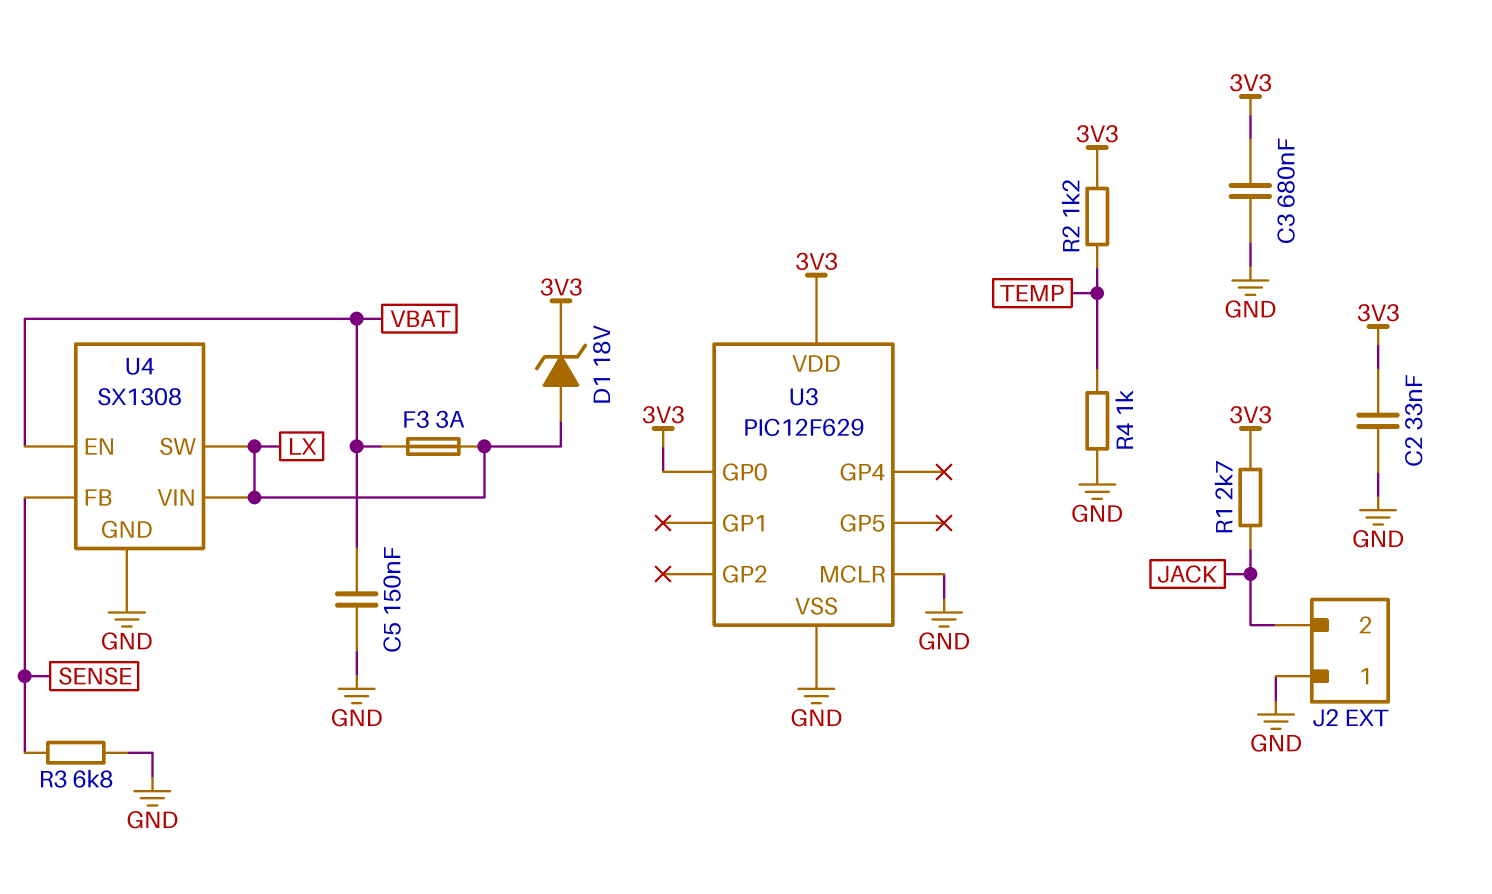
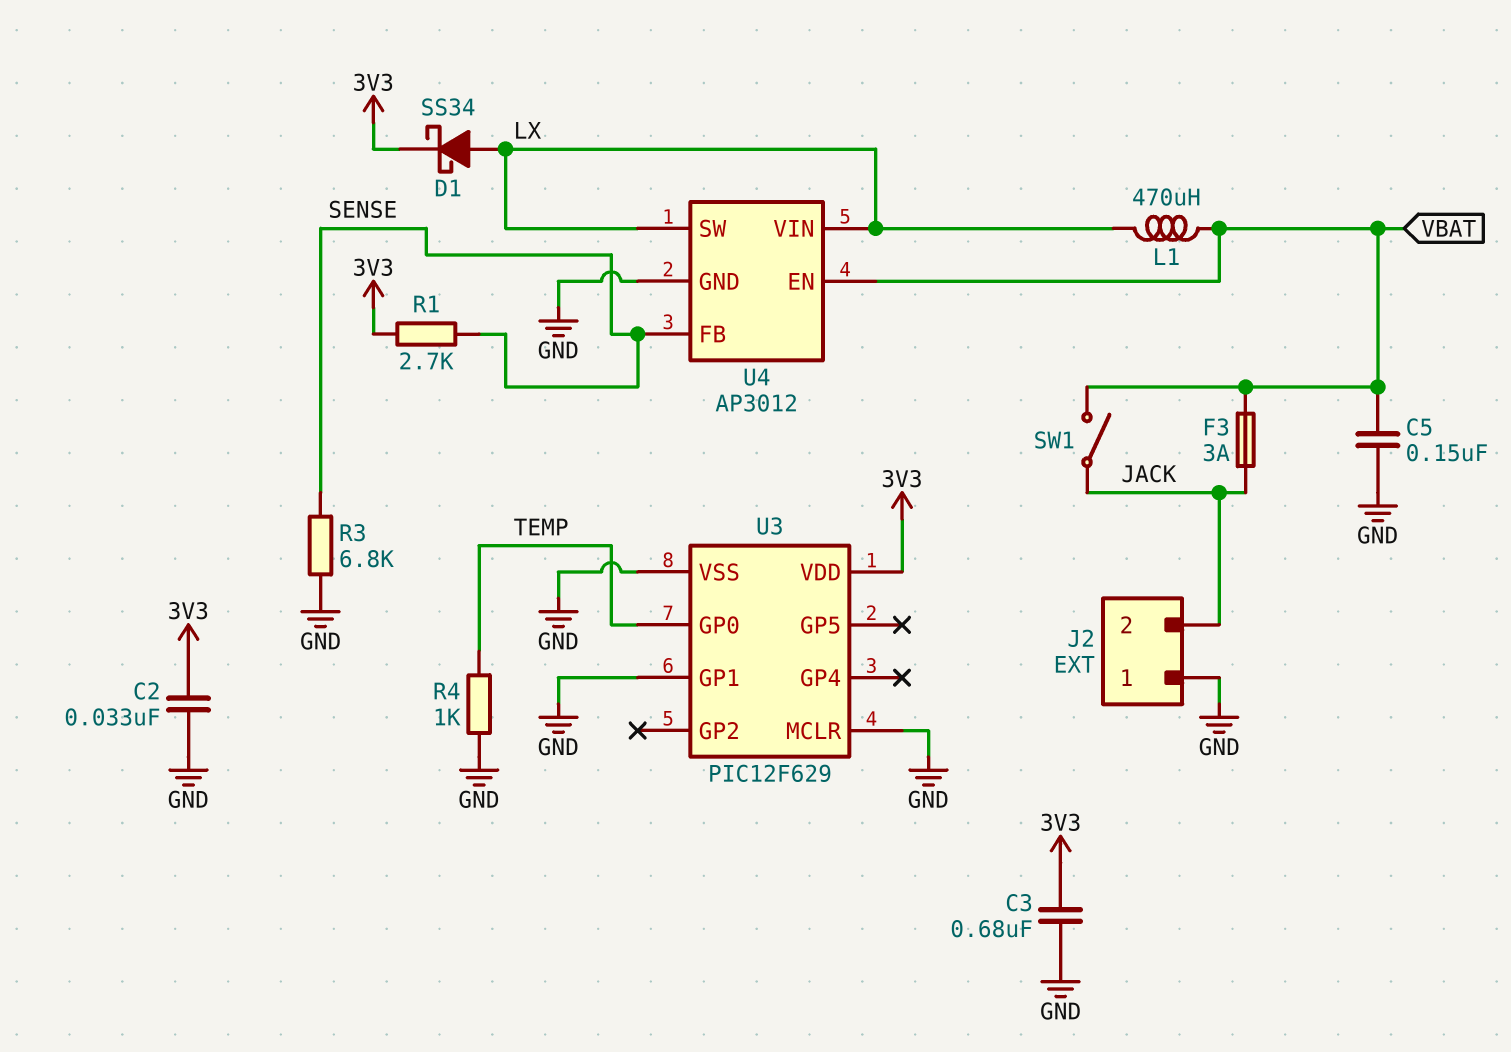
D1: zener 18V (A LX, K 3V3) -> schottky SS34 (A LX, K 3V3)
F3: 3A (LX, VBAT) -> 3A (JACK, VBAT)
L1: none -> 470uH (LX, VBAT)
R1: 2.7k (3V3, JACK) -> 2.7k (3V3, SENSE)
R2: 1.2k (3V3, TEMP) -> none
SW1: none -> switch (JACK, VBAT)
U3 pin GP0: 3V3 -> TEMP
U3 pin GP1: none -> GND
U4: SX1308 -> AP3012

